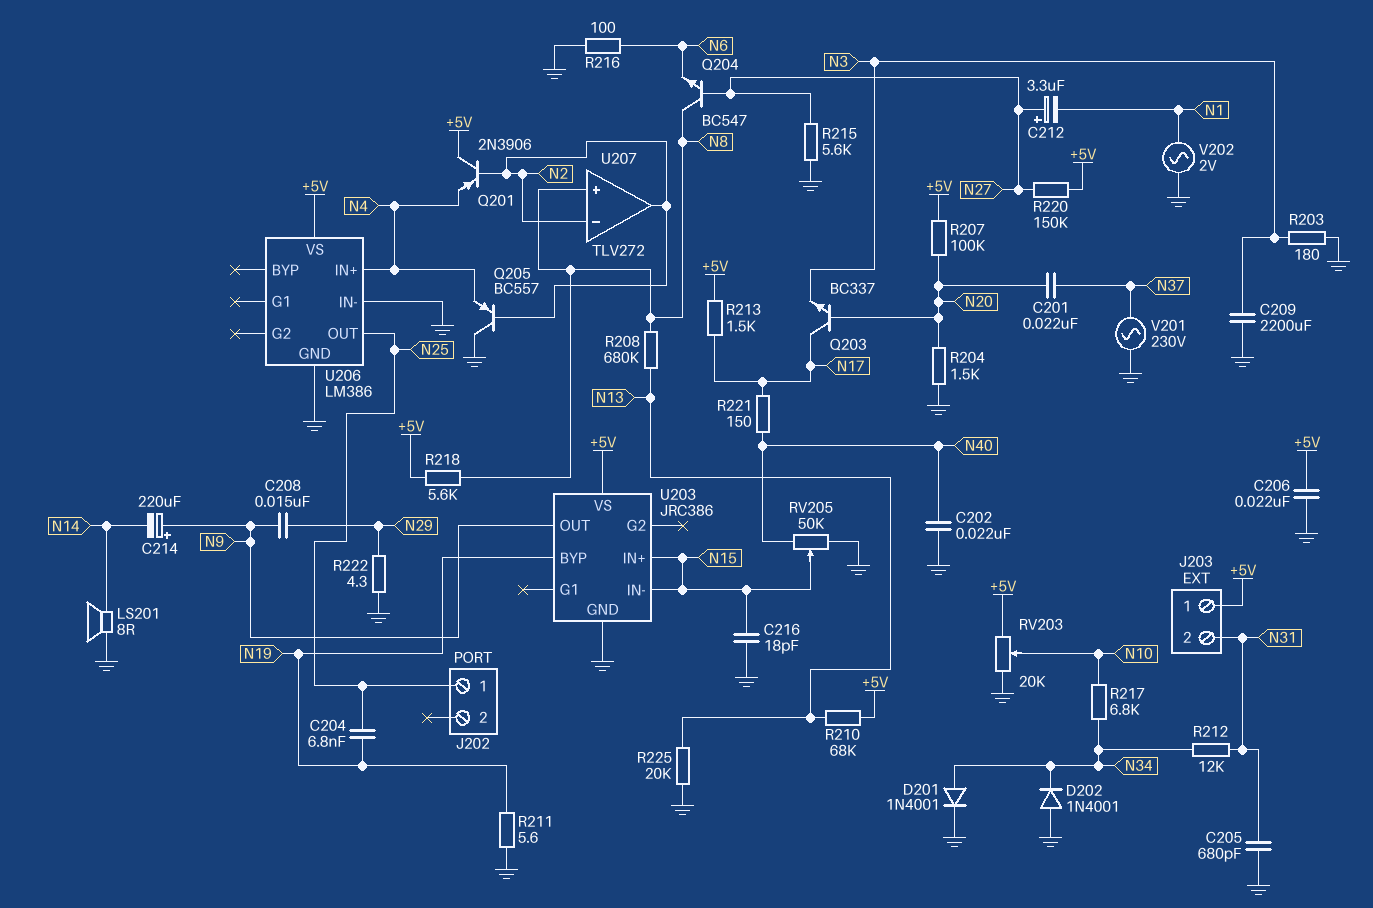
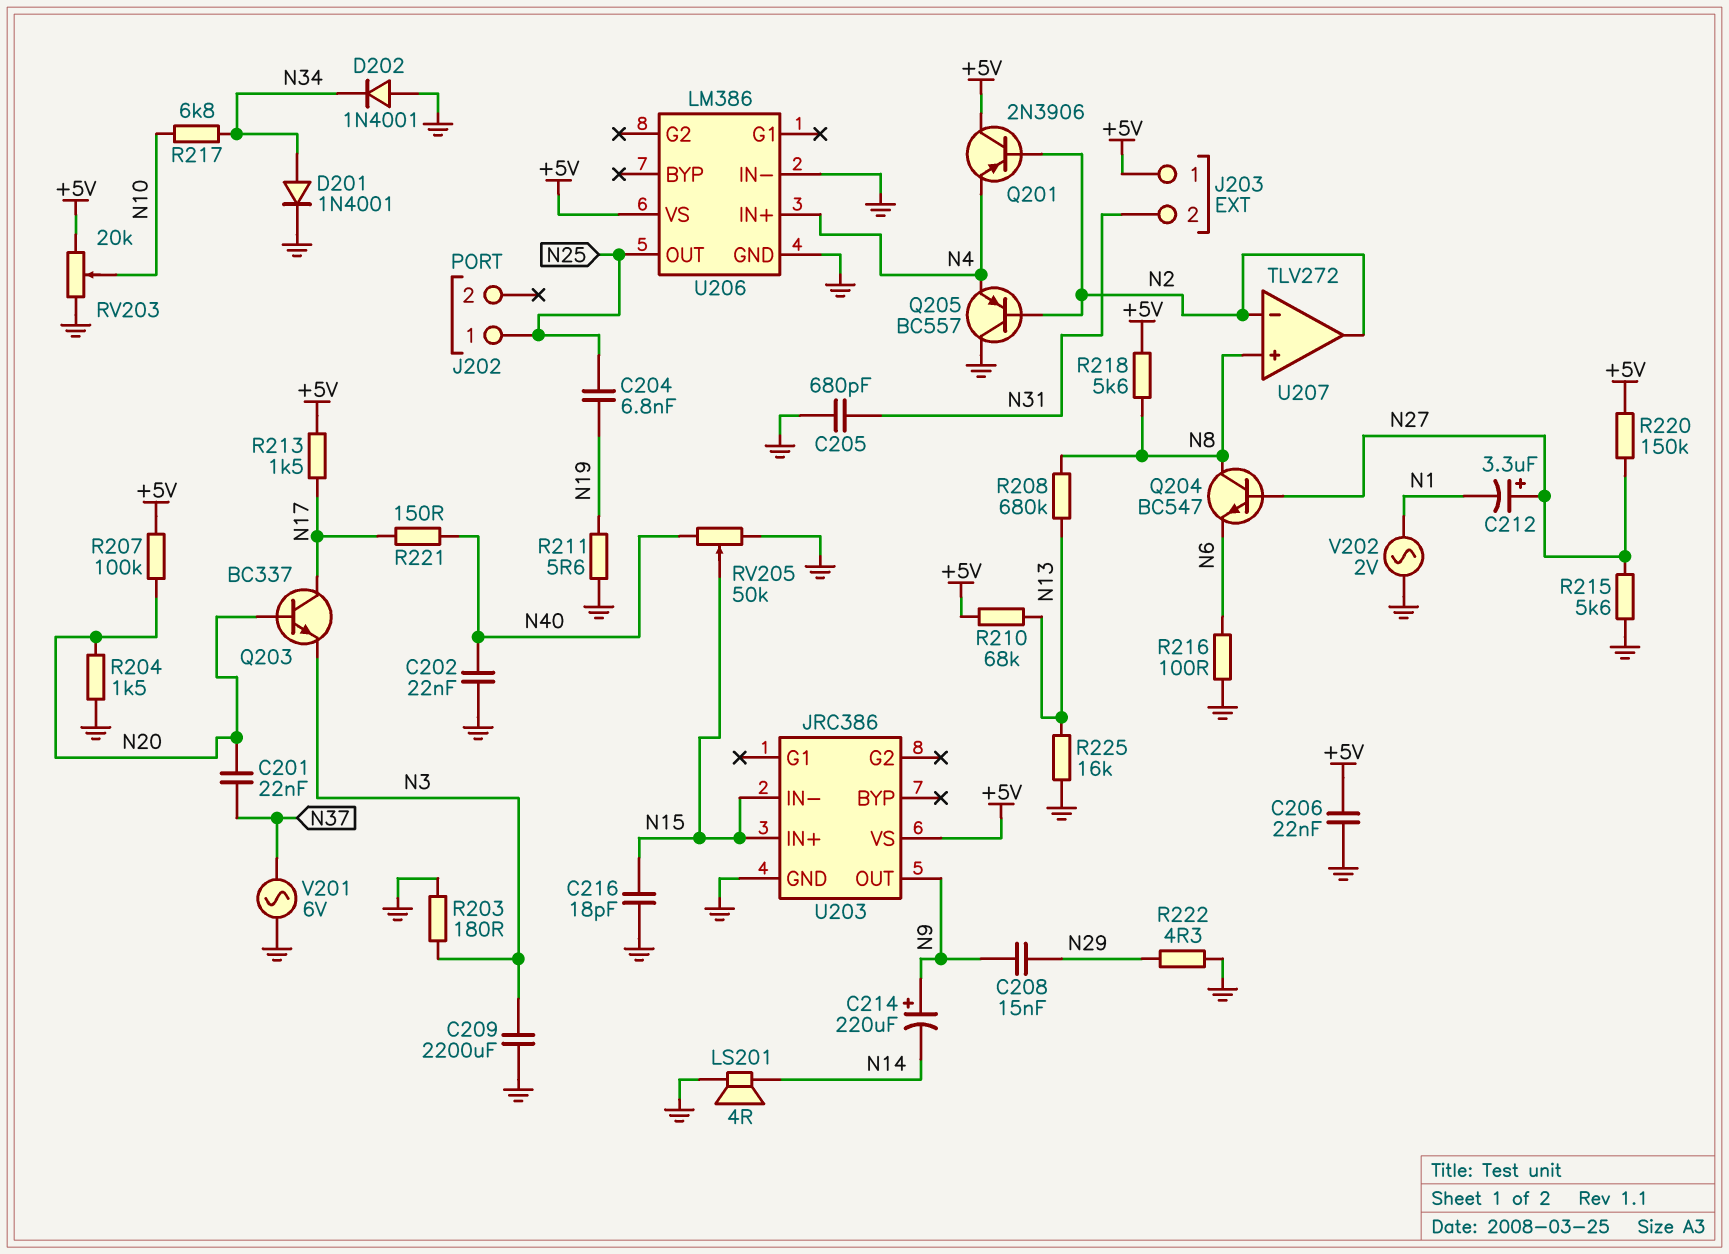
LS201: speaker 8R (GND, N14) -> speaker 4R (GND, N14)
R212: 12k (N31, N34) -> none
R225: 20k (GND, N13) -> 16k (GND, N13)
U203 pin BYP: N19 -> none
V201: AC 230V (GND, N37) -> AC 6V (GND, N37)

